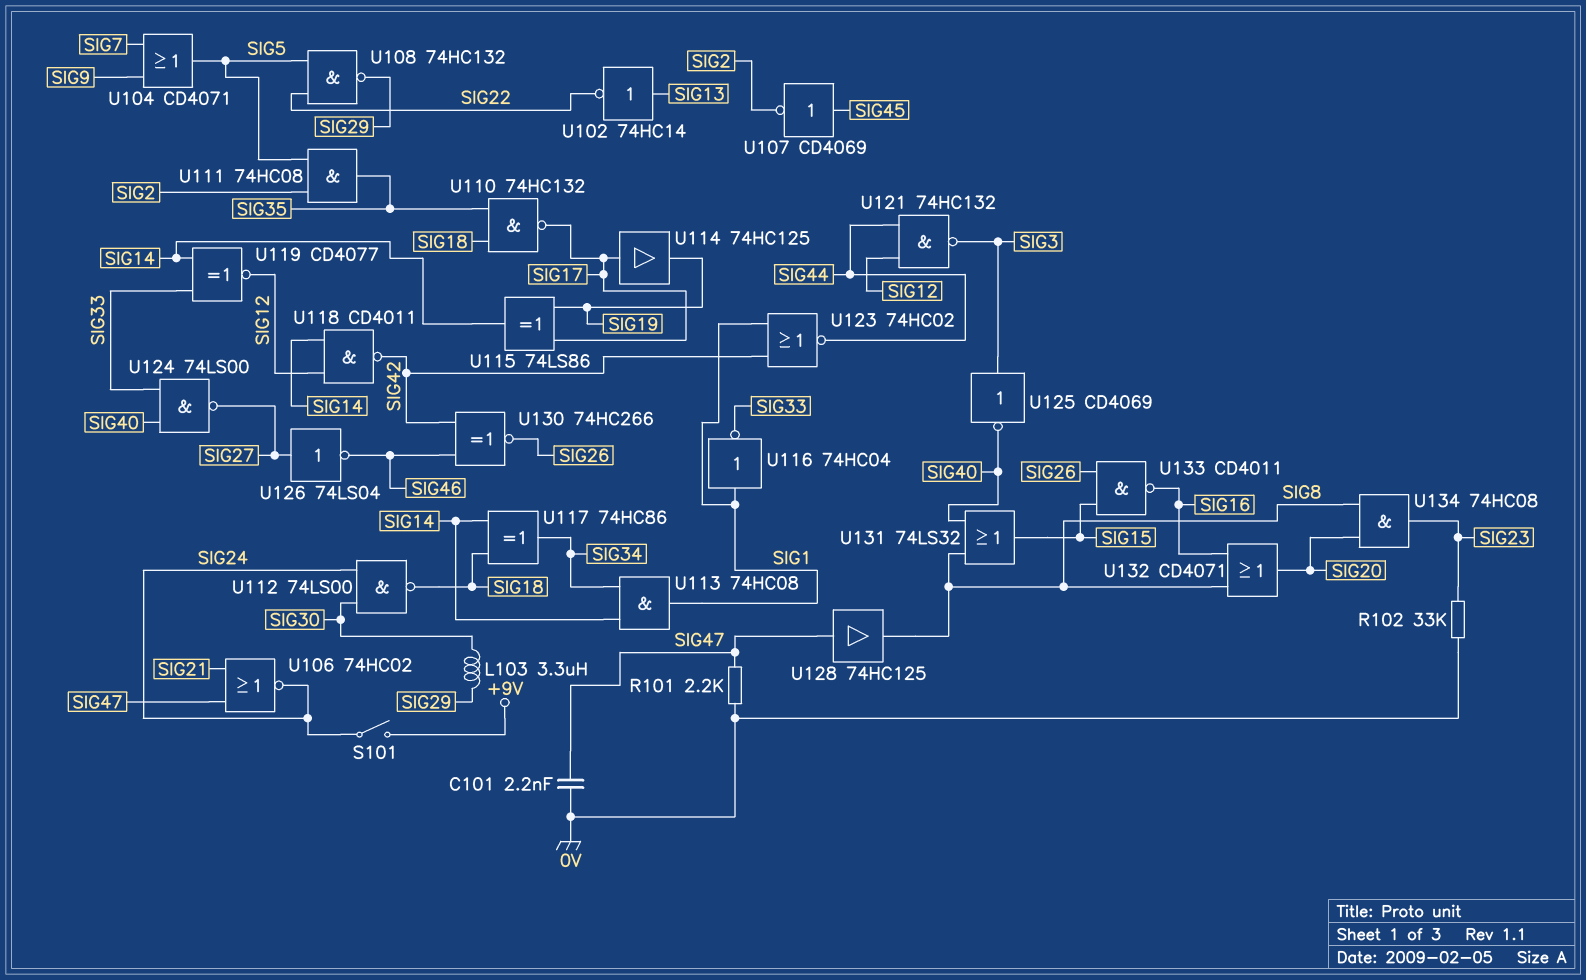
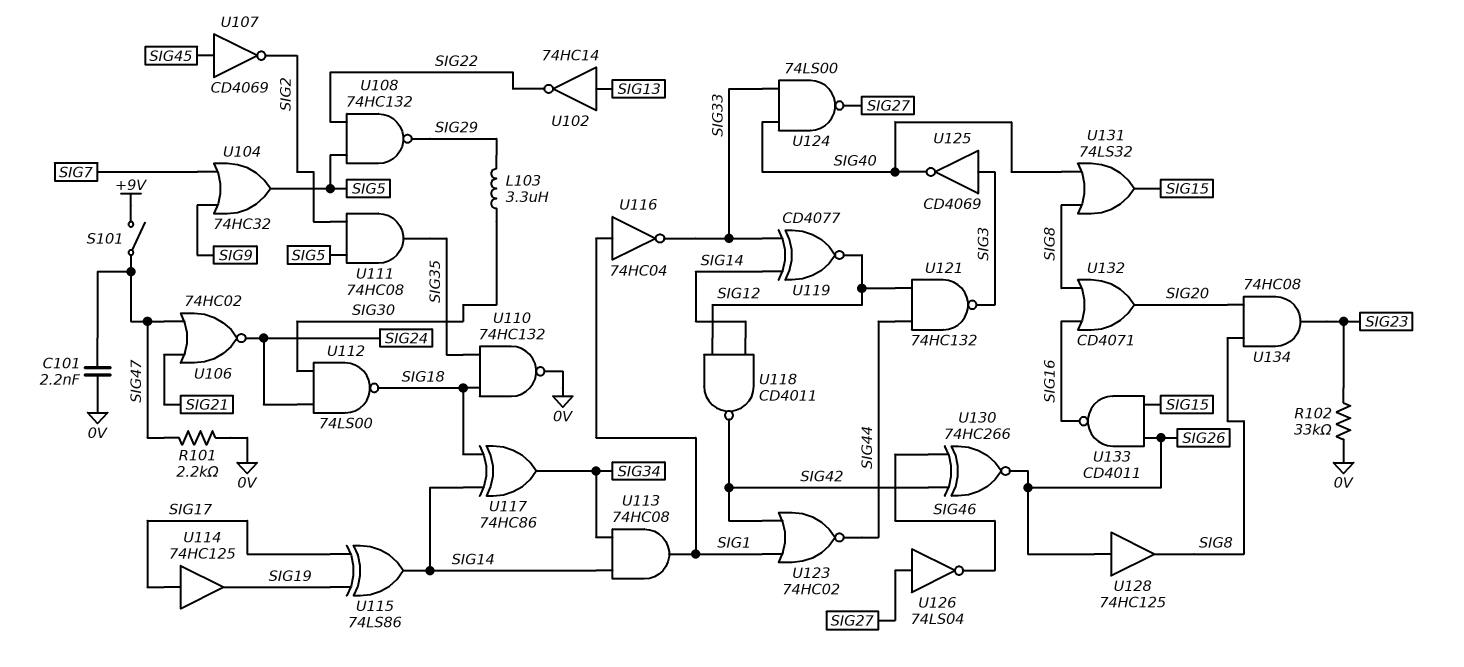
S101: switch (+9V, SIG24) -> switch (+9V, SIG47)
U104: OR CD4071 (in SIG7, in SIG9, out SIG5) -> OR 74HC32 (in SIG7, in SIG9, out SIG5)
U110: NAND 74HC132 (in SIG18, in SIG35, out SIG17) -> NAND 74HC132 (in SIG18, in SIG35, out 0V)
U128: buffer 74HC125 (in SIG47, out SIG8) -> buffer 74HC125 (in SIG26, out SIG8)

